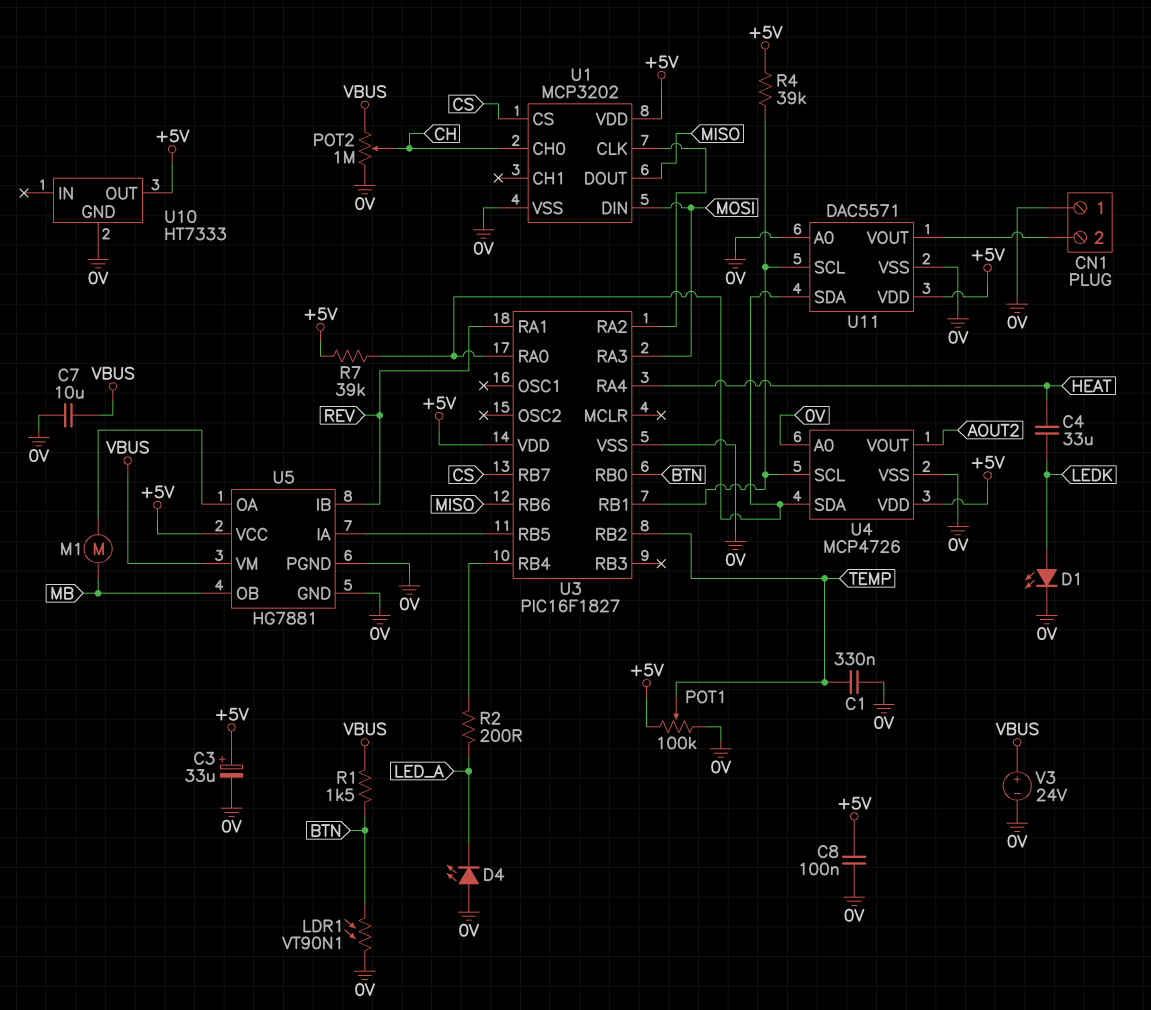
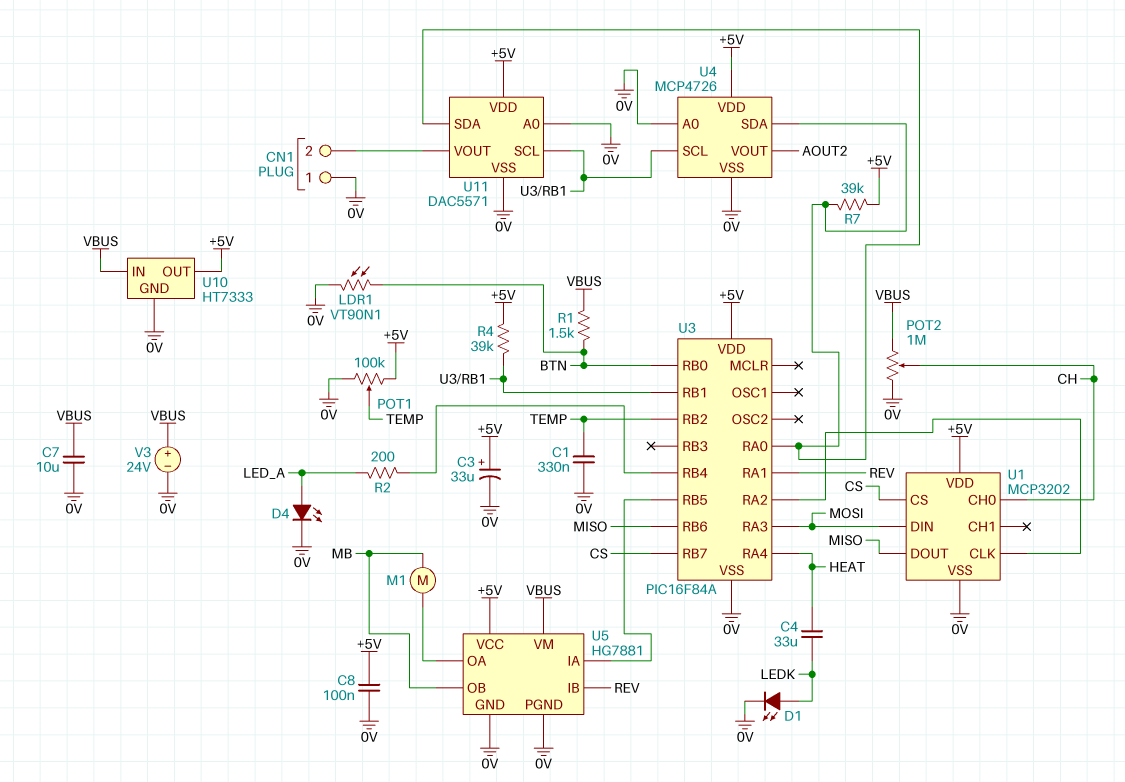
D4: LED (A 0V, K LED_A) -> LED (A LED_A, K 0V)
U3: PIC16F1827 -> PIC16F84A
U10 pin IN: none -> VBUS

